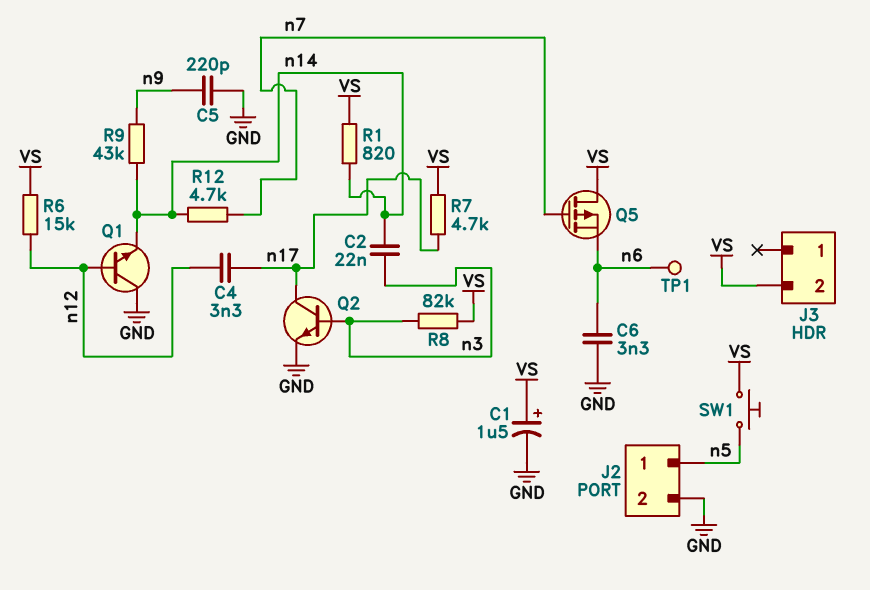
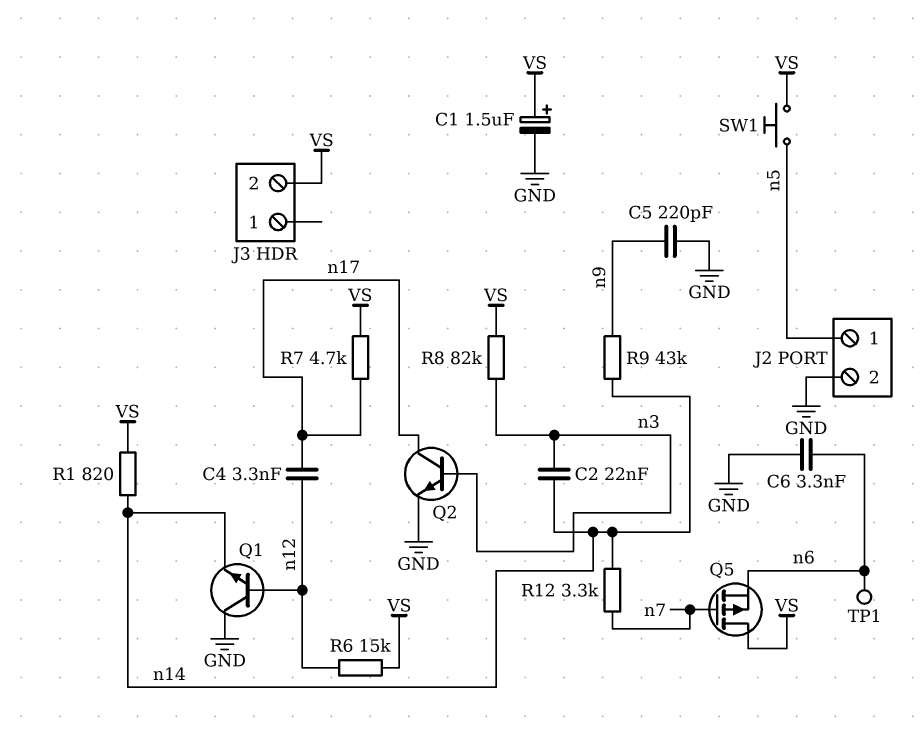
R12: 4.7k (n7, n14) -> 3.3k (n7, n14)

